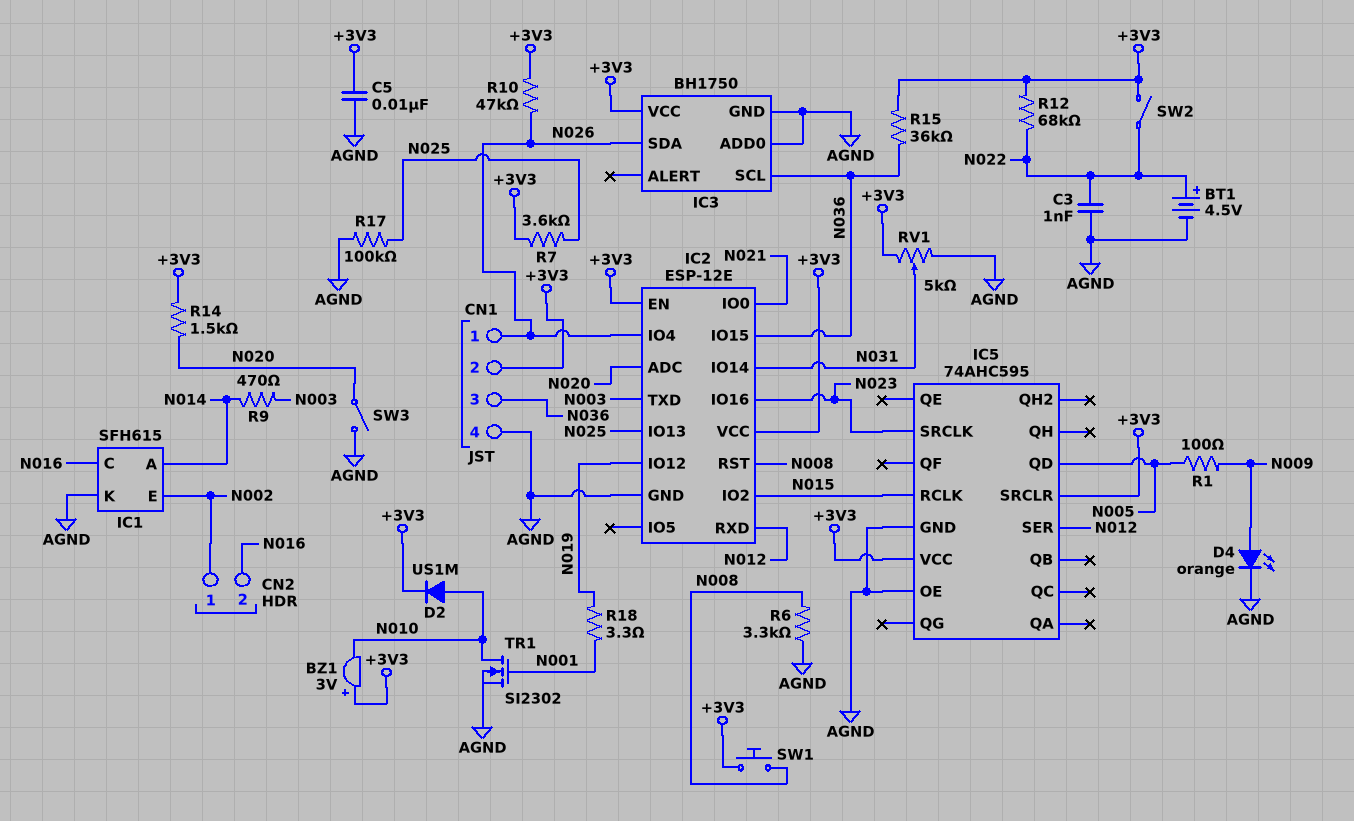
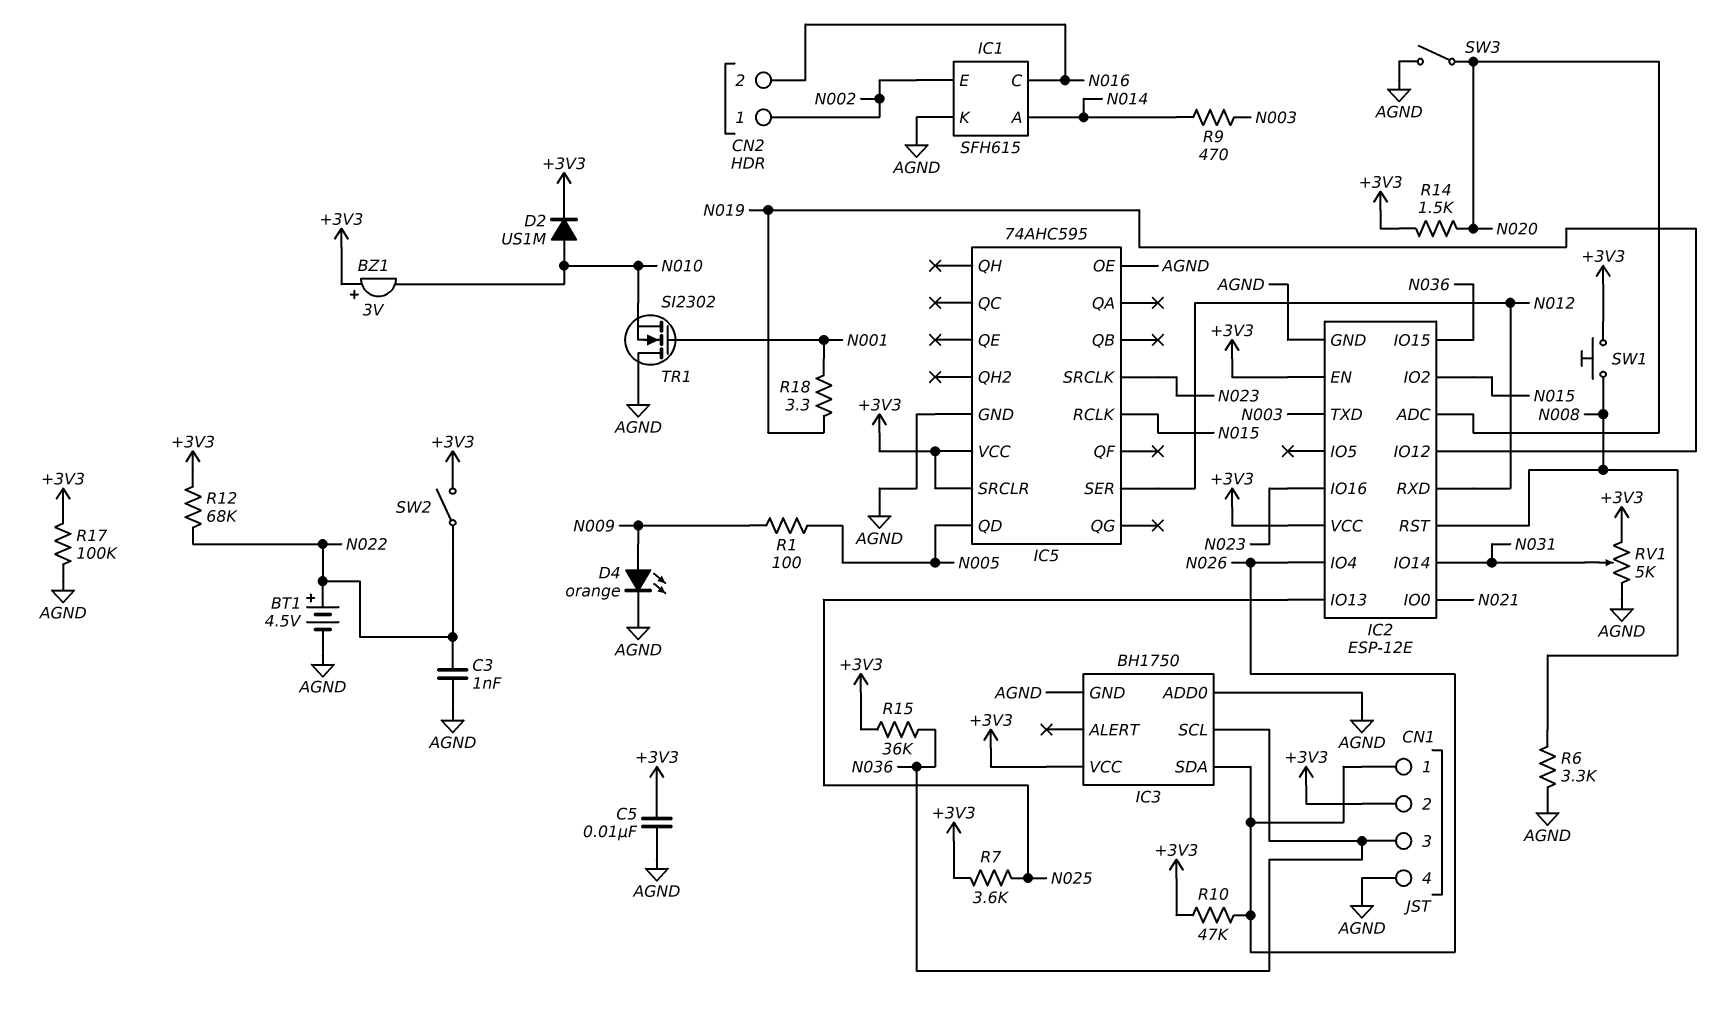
R17: 100k (AGND, N025) -> 100k (+3V3, AGND)
TR1: NMOS SI2302 (G N001, D N010, S AGND) -> NMOS SI2302 (G N001, D AGND, S N010)

